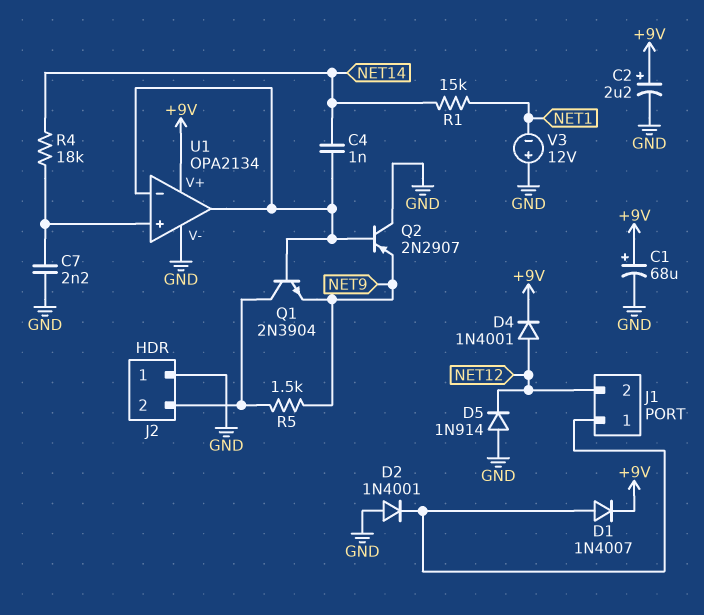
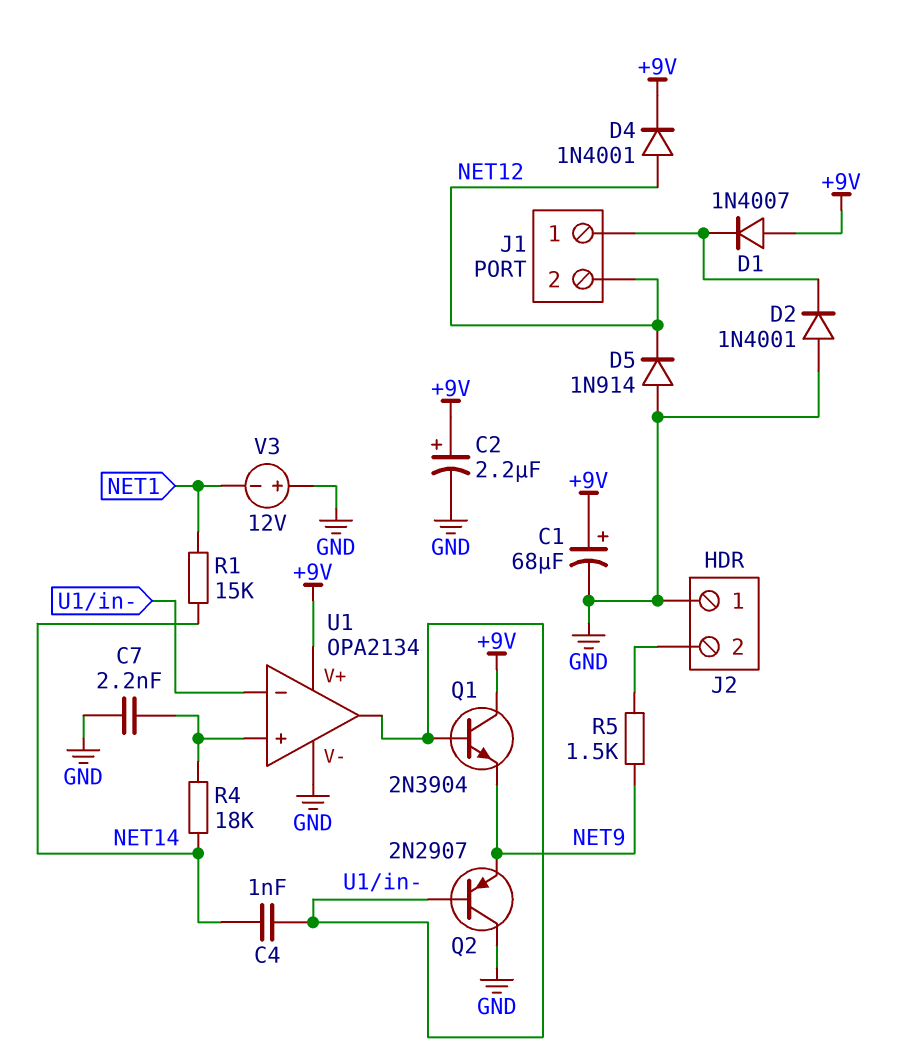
D1: diode 1N4007 (A J1/1, K +9V) -> diode 1N4007 (A +9V, K J1/1)
Q1: NPN 2N3904 (B U1/in-, C J2/2, E NET9) -> NPN 2N3904 (B U1/in-, C +9V, E NET9)

